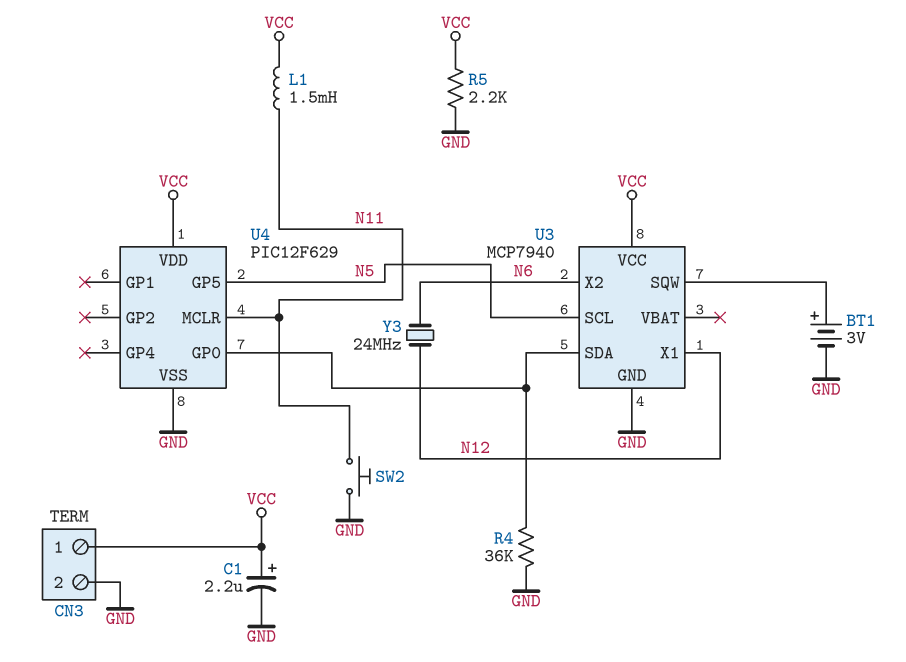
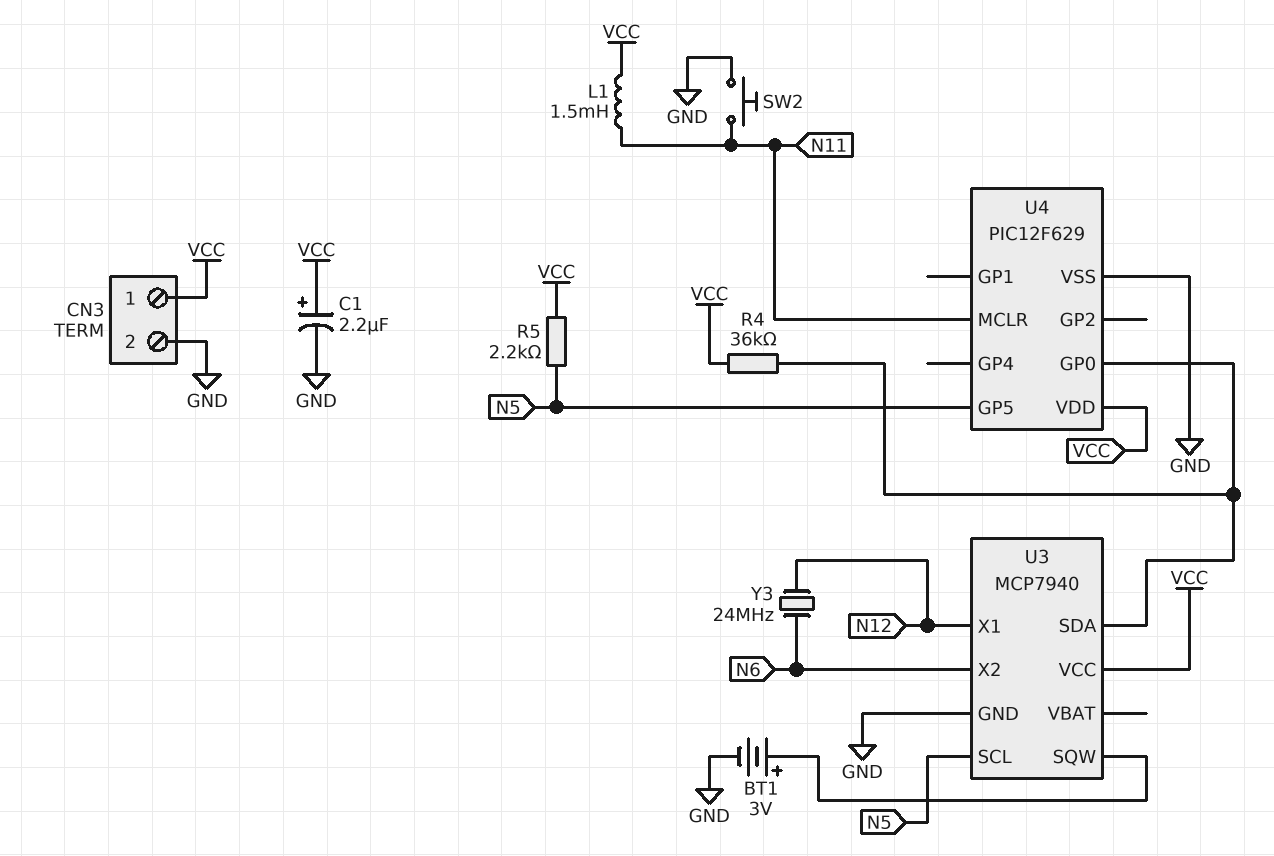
R4: 36k (GND, U3/SDA) -> 36k (U3/SDA, VCC)
R5: 2.2k (GND, VCC) -> 2.2k (N5, VCC)

